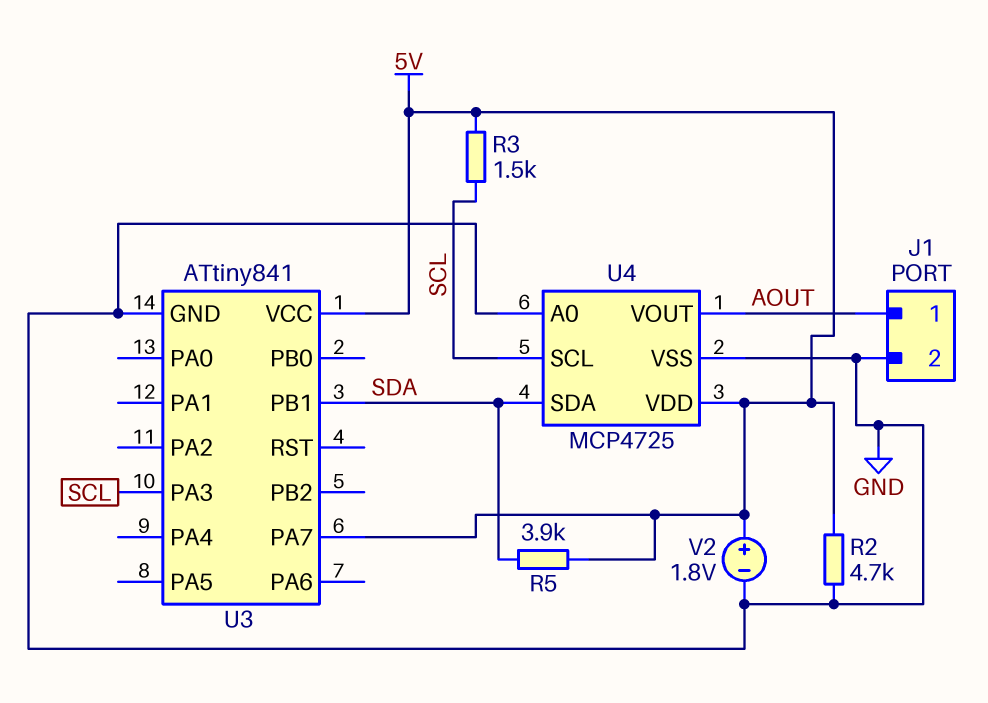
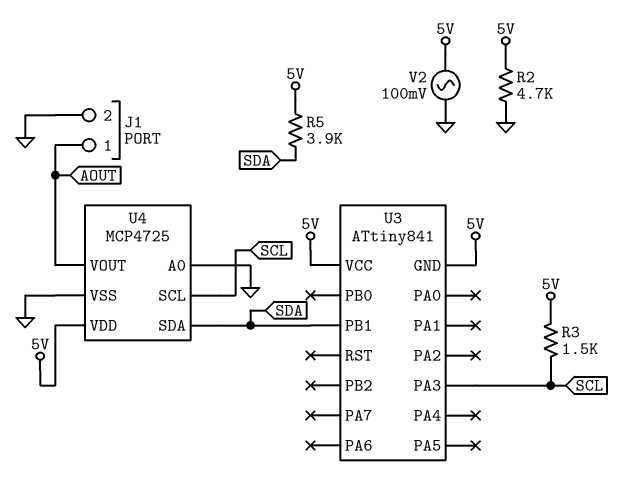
U3 pin GND: GND -> 5V
U3 pin PA7: 5V -> none
V2: 1.8V (plus 5V, minus GND) -> AC 100mV (5V, GND)

